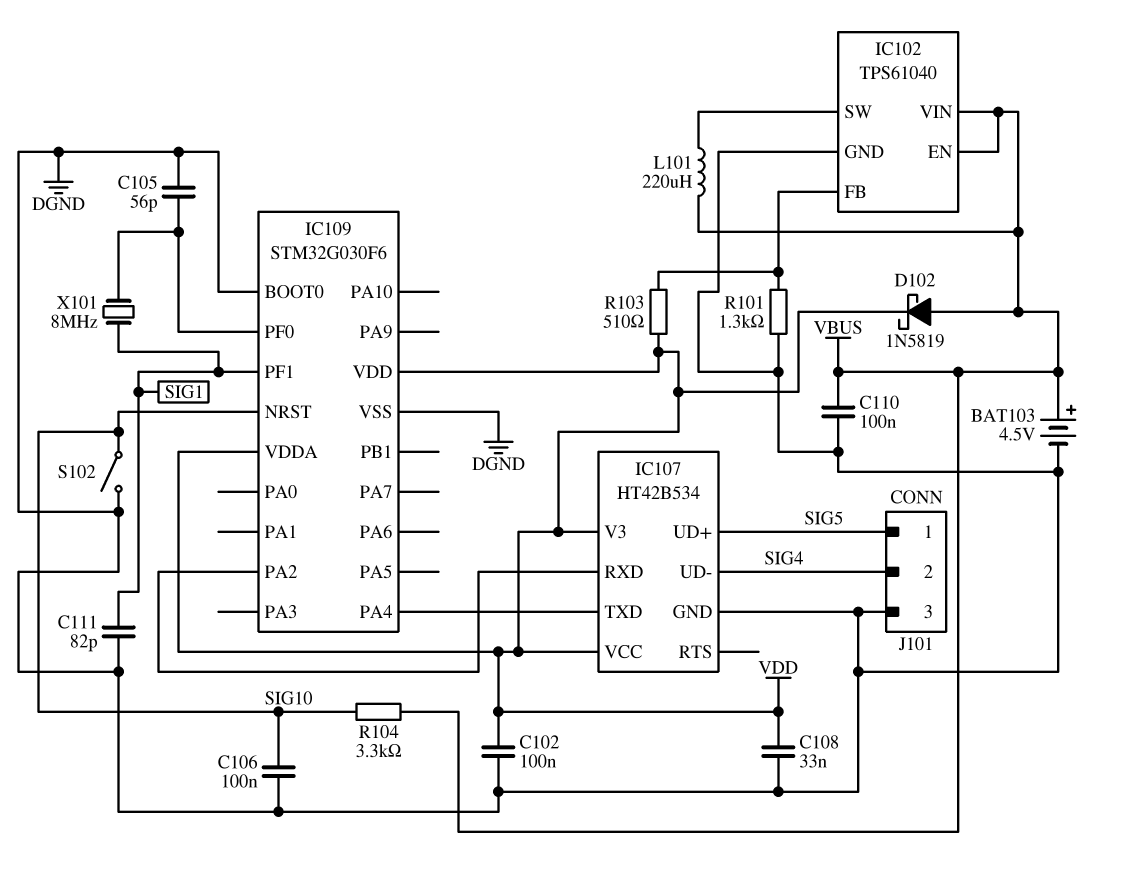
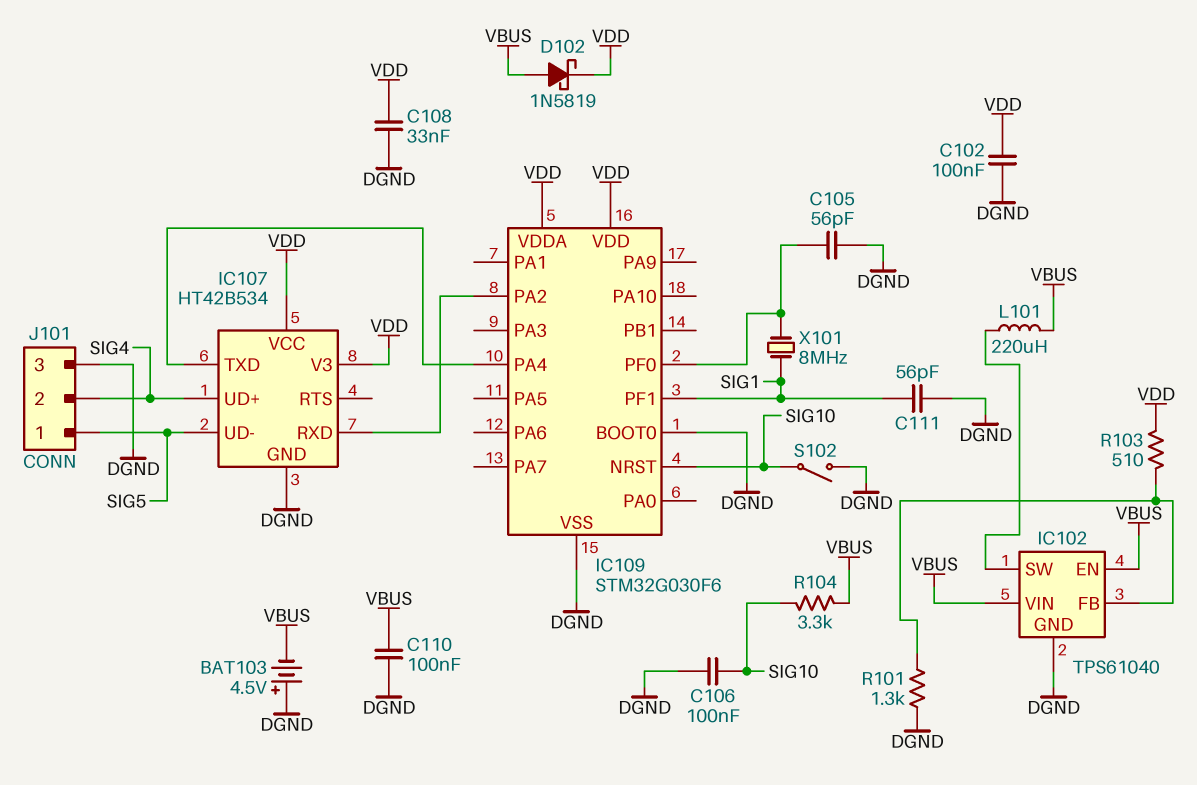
BAT103: 4.5V (plus VBUS, minus DGND) -> 4.5V (plus DGND, minus VBUS)
C111: 82pF (DGND, SIG1) -> 56pF (DGND, SIG1)
IC107 pin UD+: SIG5 -> SIG4
IC107 pin UD-: SIG4 -> SIG5

